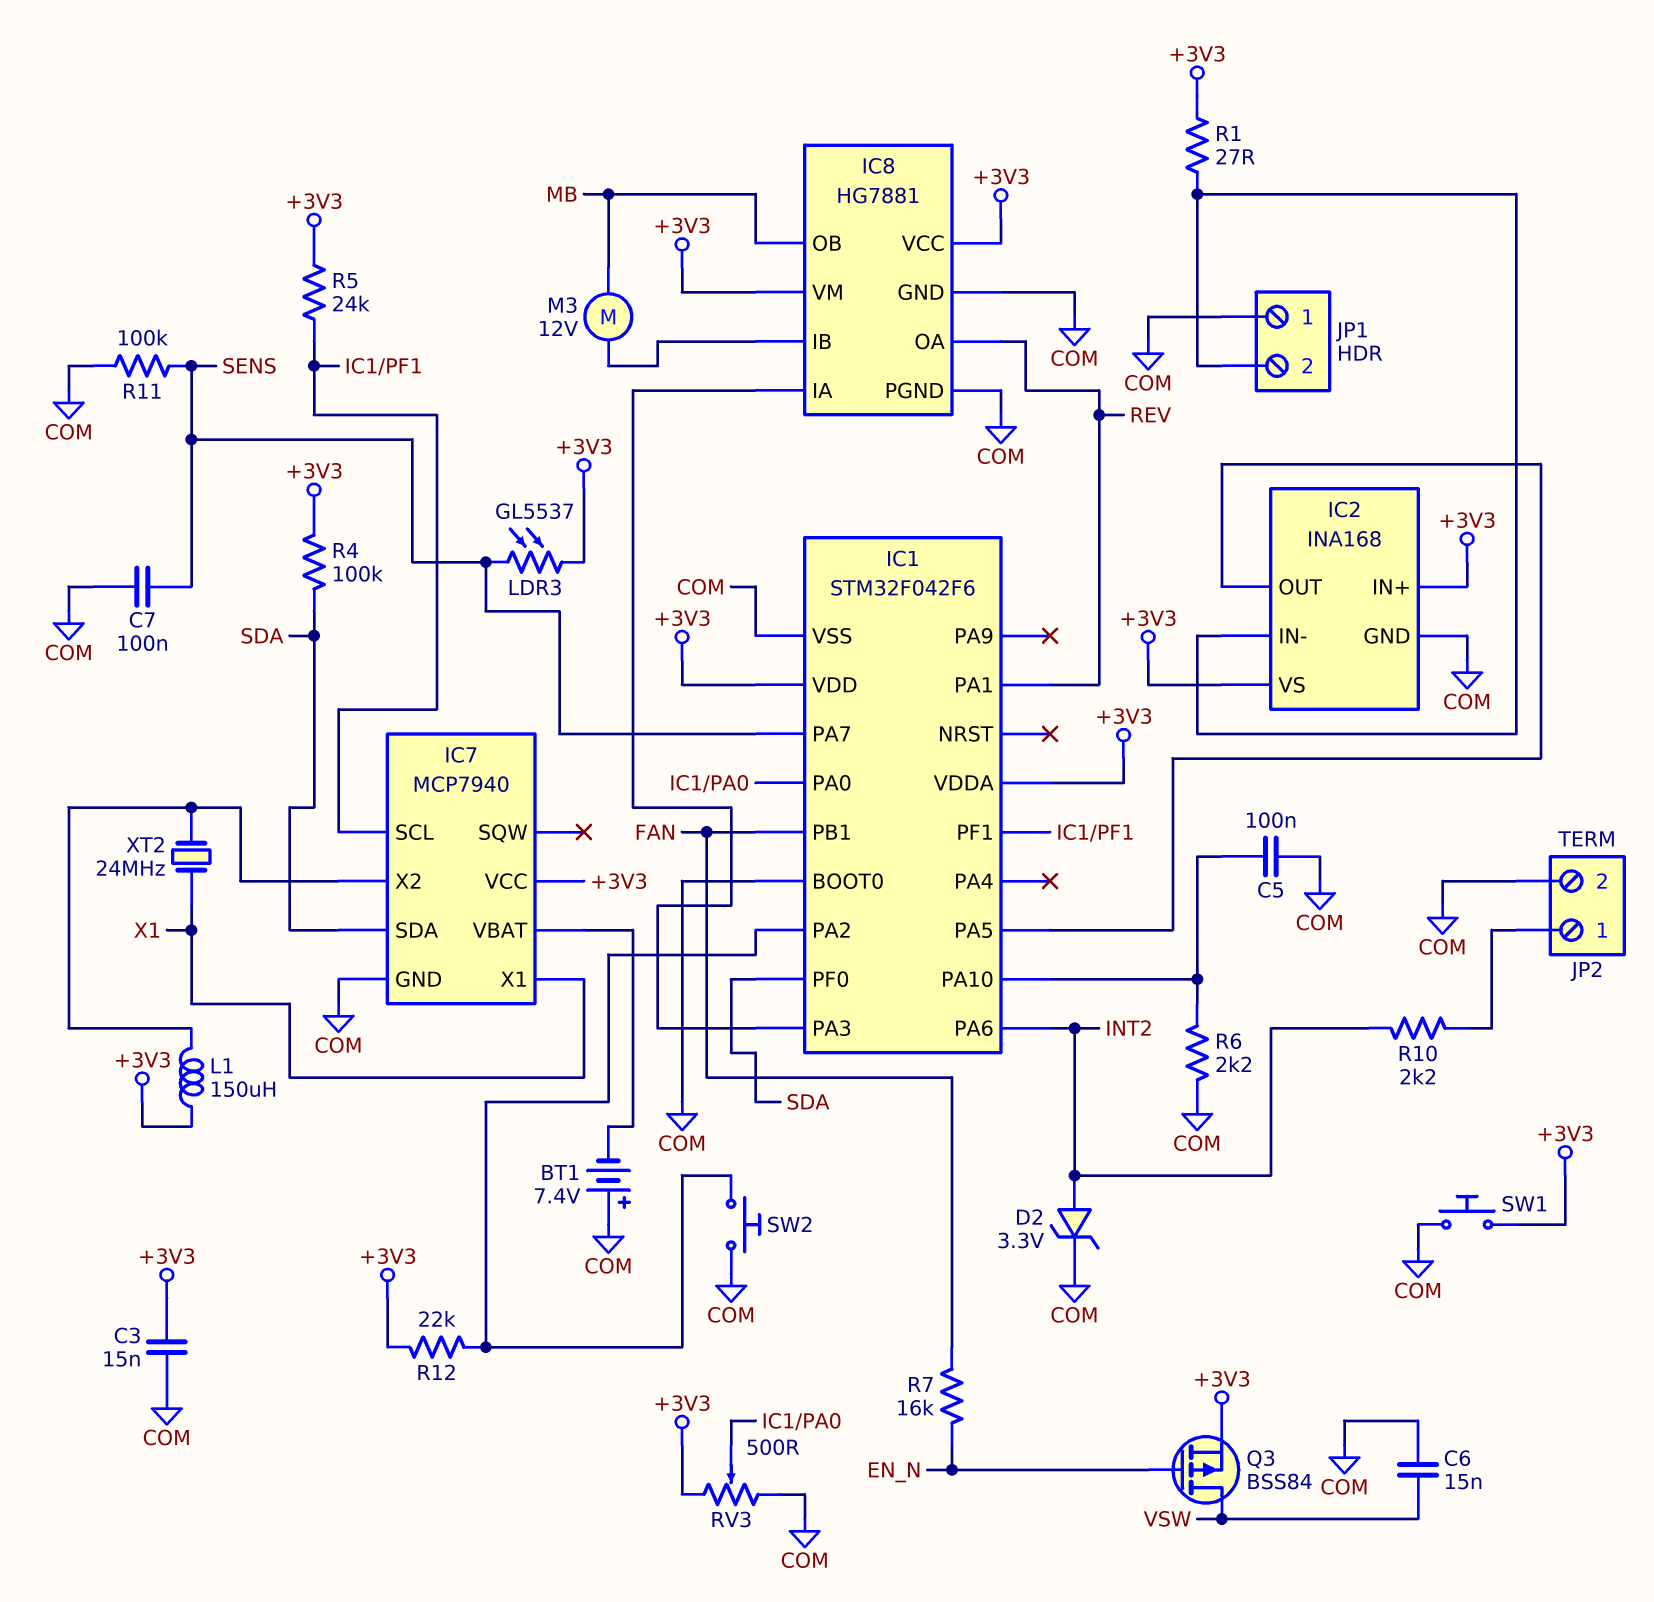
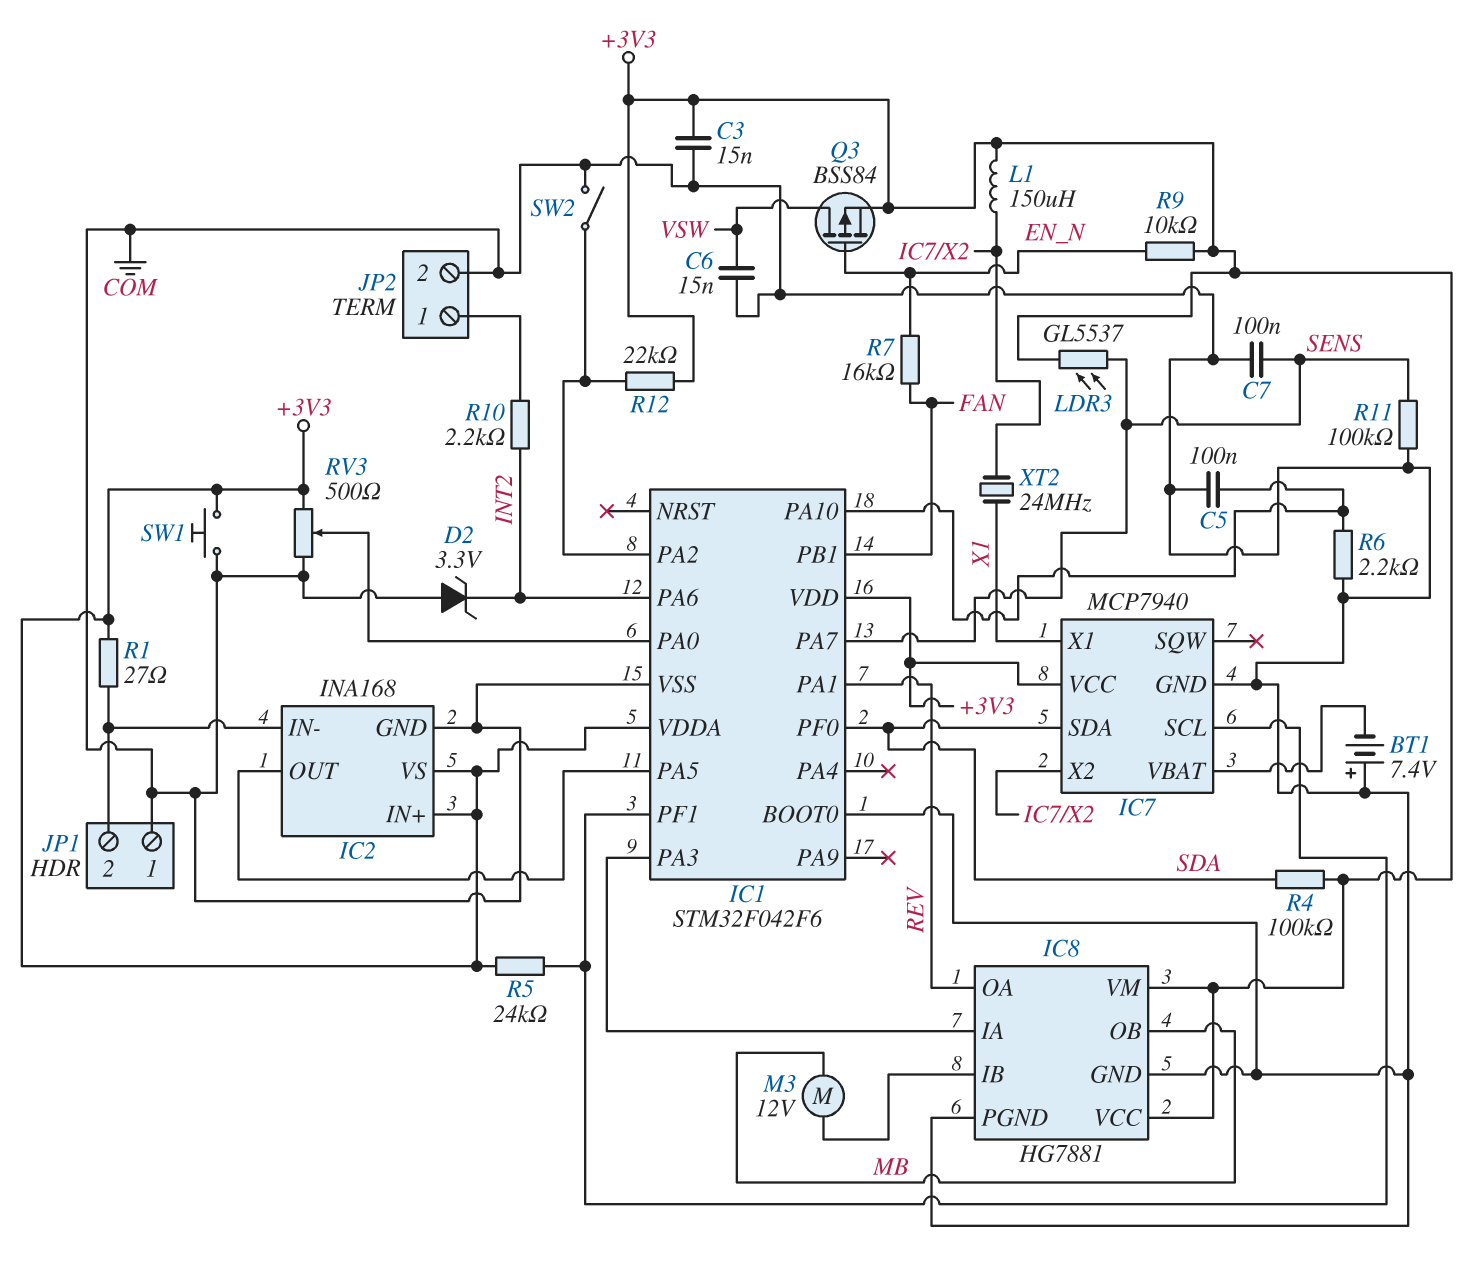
D2: zener 3.3V (A INT2, K COM) -> zener 3.3V (A COM, K INT2)
R9: none -> 10k (+3V3, EN_N)
SW2: button (COM, IC1/PA2) -> switch (COM, IC1/PA2)

